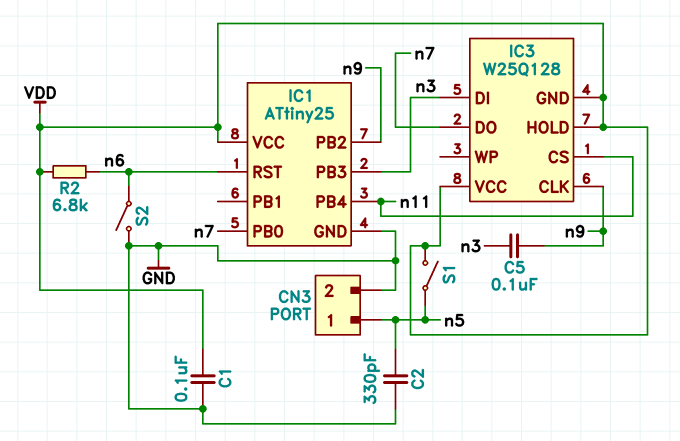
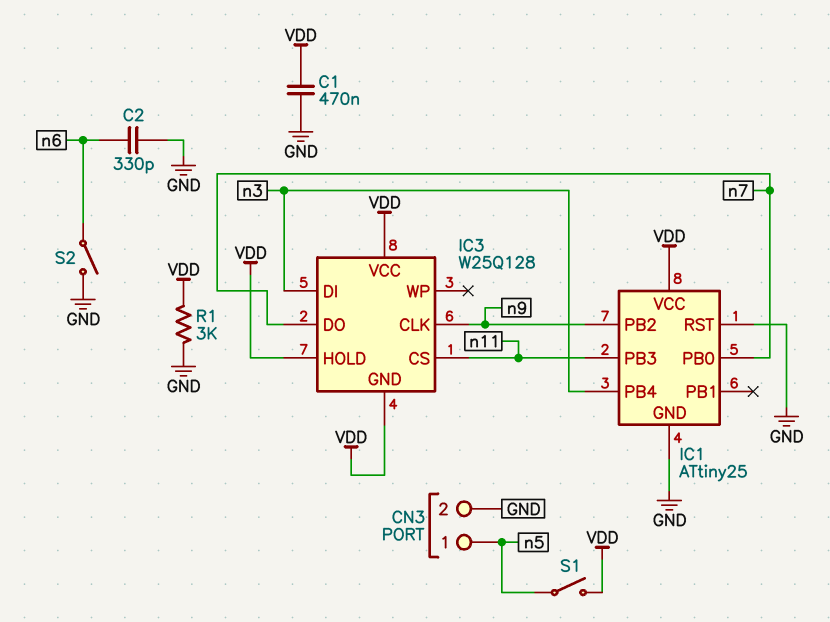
C1: 100nF (GND, VDD) -> 470nF (GND, VDD)
C2: 330pF (GND, n5) -> 330pF (GND, n6)
C5: 100nF (n3, n9) -> none
IC1 pin PB3: n3 -> n11
IC1 pin PB4: n11 -> n3
IC1 pin RST: n6 -> GND
R1: none -> 3k (GND, VDD)
R2: 6.8k (VDD, n6) -> none

